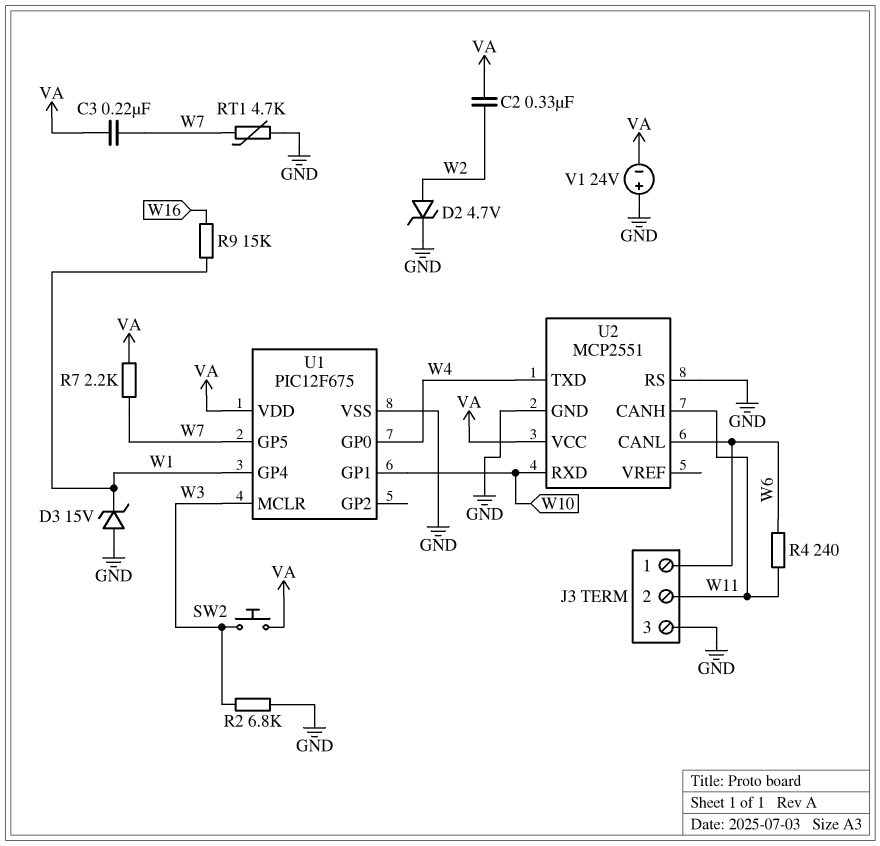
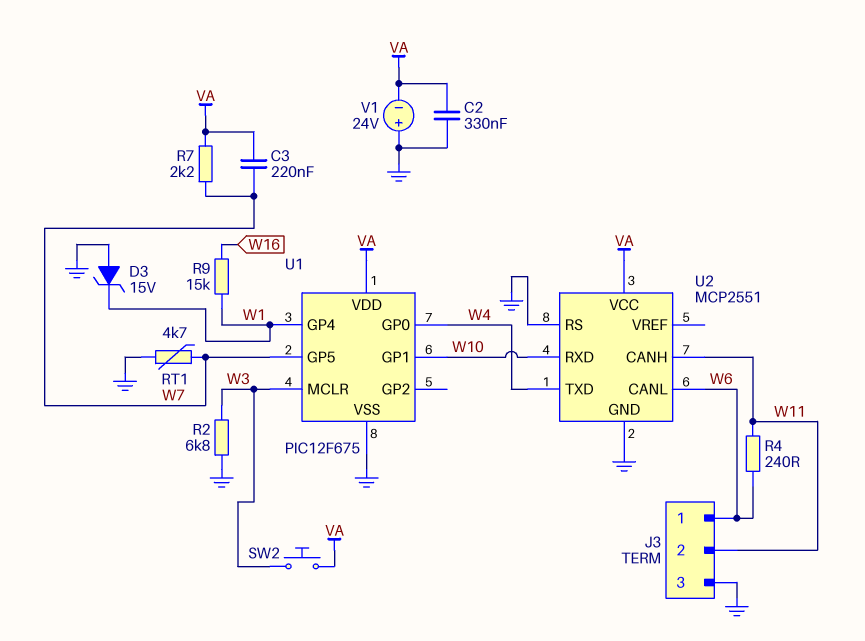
C2: 330nF (VA, W2) -> 330nF (GND, VA)
D2: zener 4.7V (A W2, K GND) -> none

